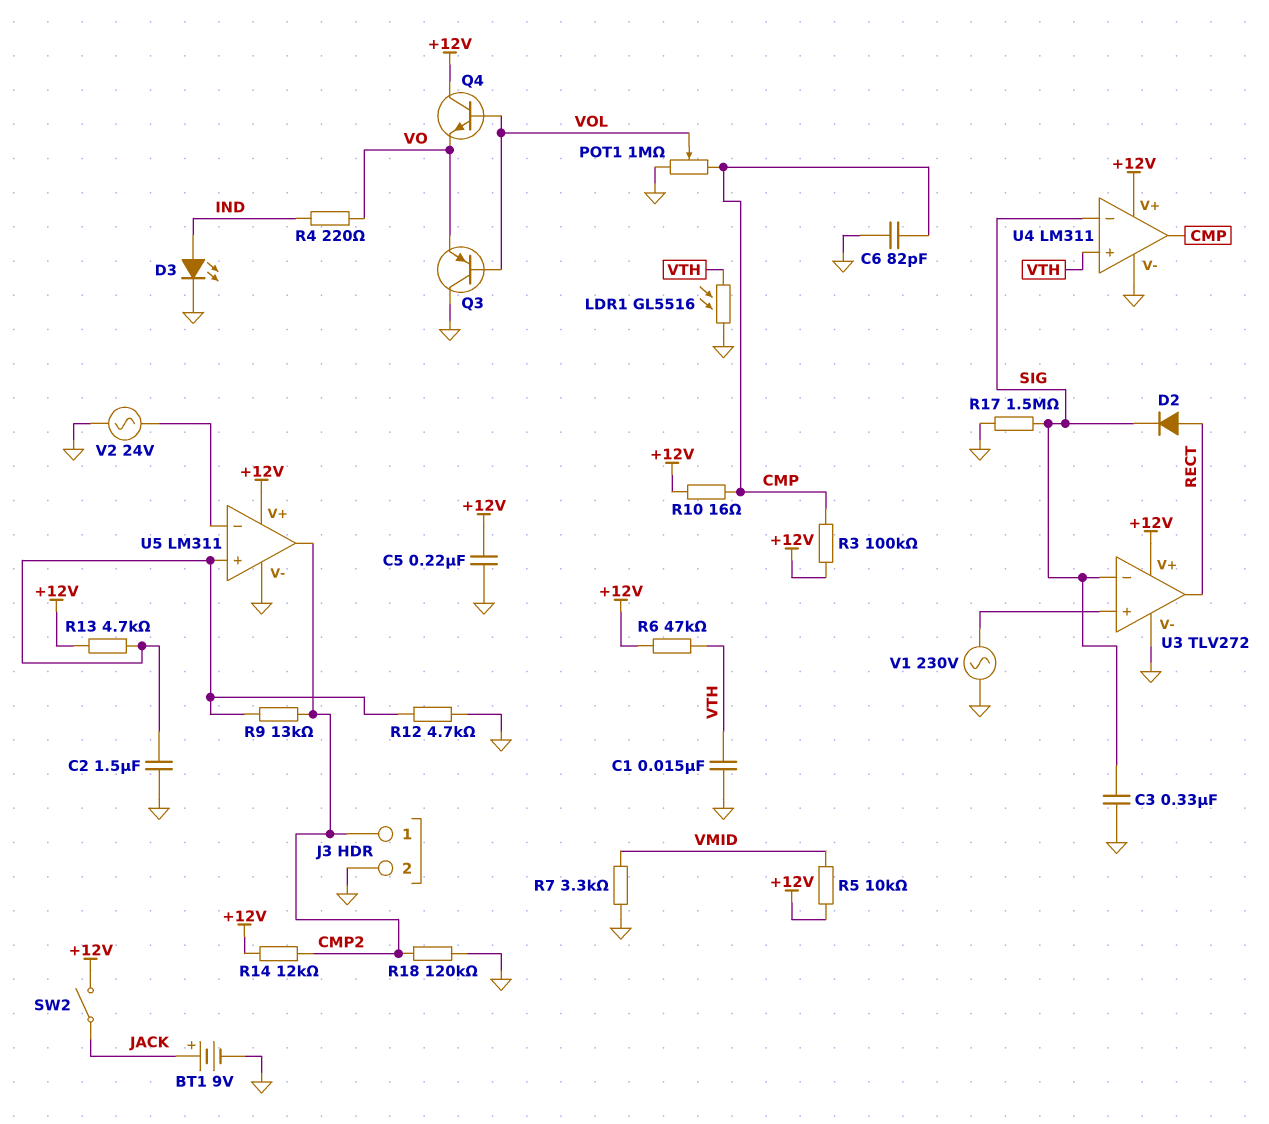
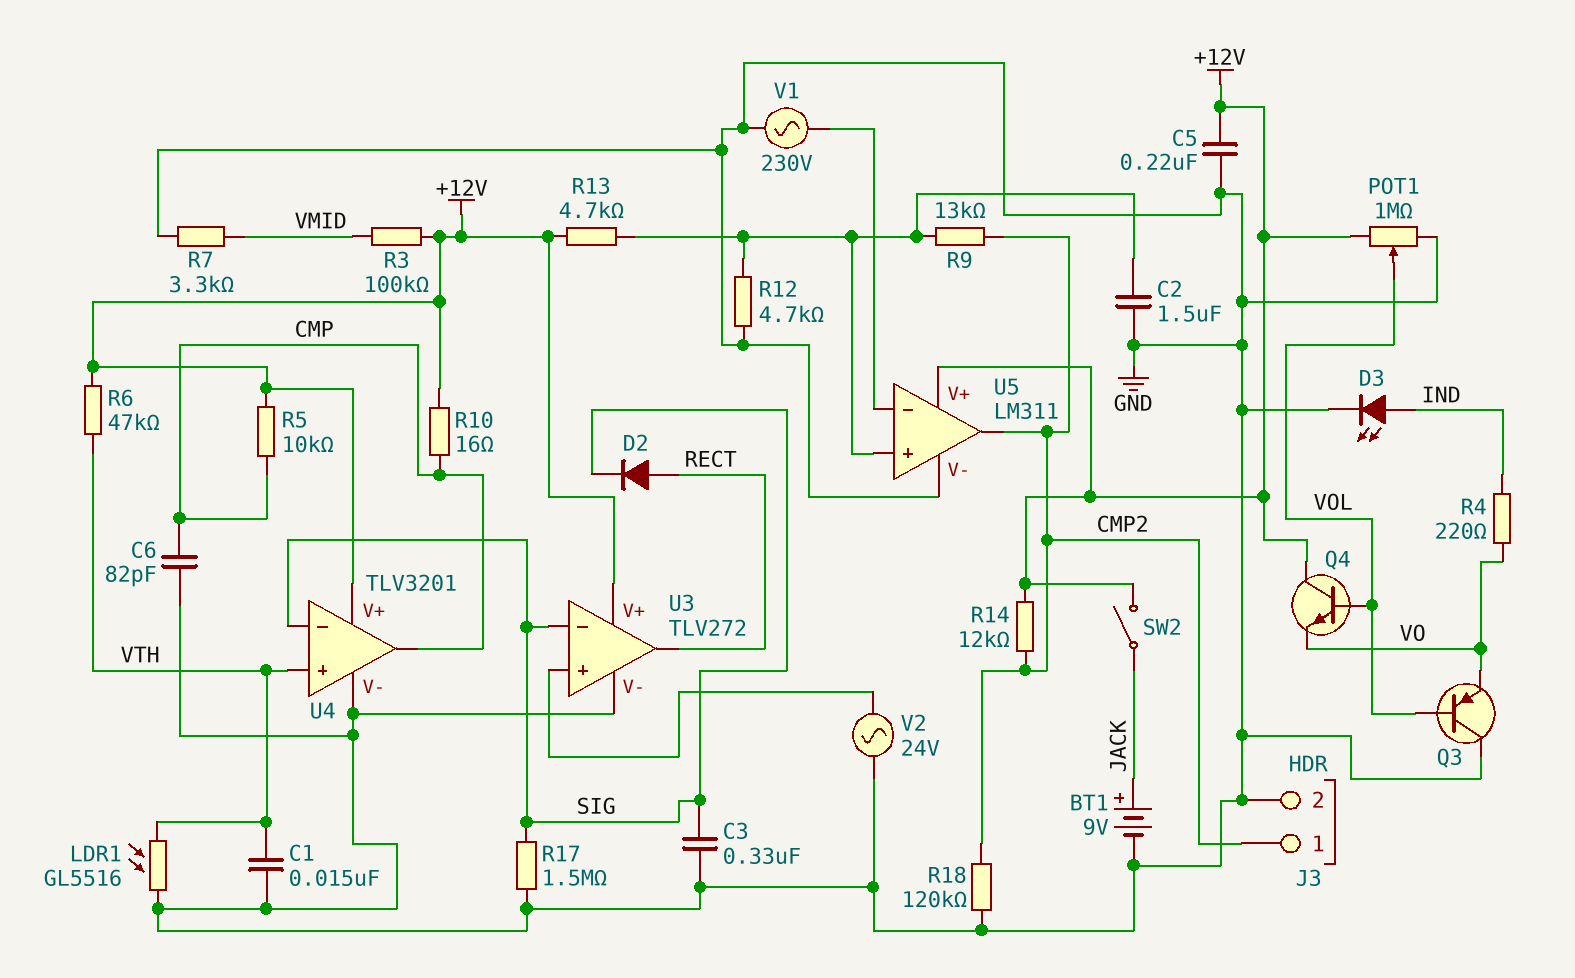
POT1: 1M (CMP, GND, wiper VOL) -> 1M (+12V, GND, wiper VOL)
R3: 100k (+12V, CMP) -> 100k (+12V, VMID)
R5: 10k (+12V, VMID) -> 10k (+12V, CMP)
U4: LM311 -> TLV3201
V1: AC 230V (GND, U3/in+) -> AC 230V (GND, U5/in-)
V2: AC 24V (GND, U5/in-) -> AC 24V (GND, U3/in+)

